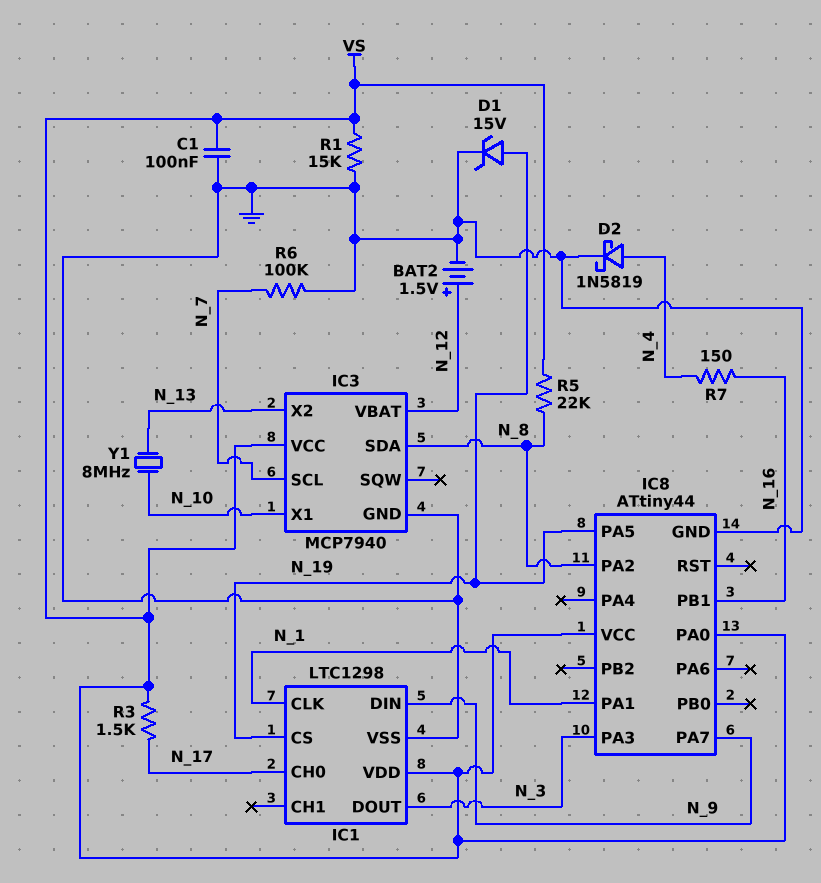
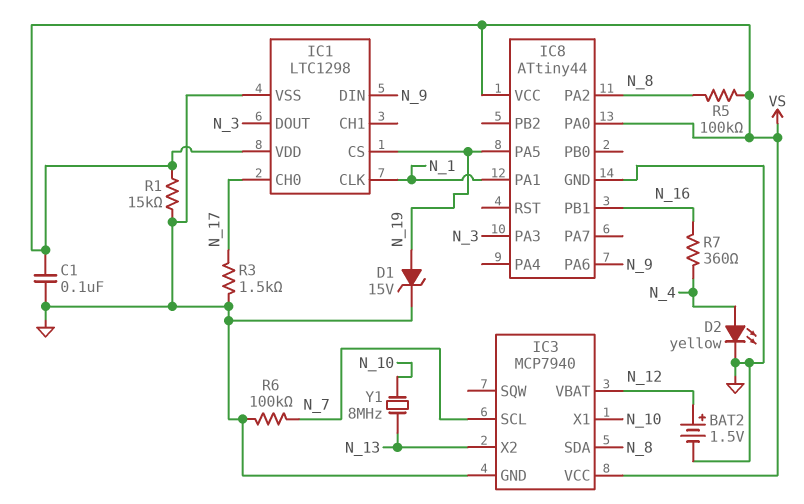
D2: schottky 1N5819 (A N_4, K GND) -> LED yellow (A N_4, K GND)
IC8 pin PA6: none -> N_9
IC8 pin PA7: N_9 -> none
R3: 1.5k (N_17, VS) -> 1.5k (GND, N_17)
R5: 22k (N_8, VS) -> 100k (N_8, VS)
R7: 150 (N_4, N_16) -> 360 (N_4, N_16)

